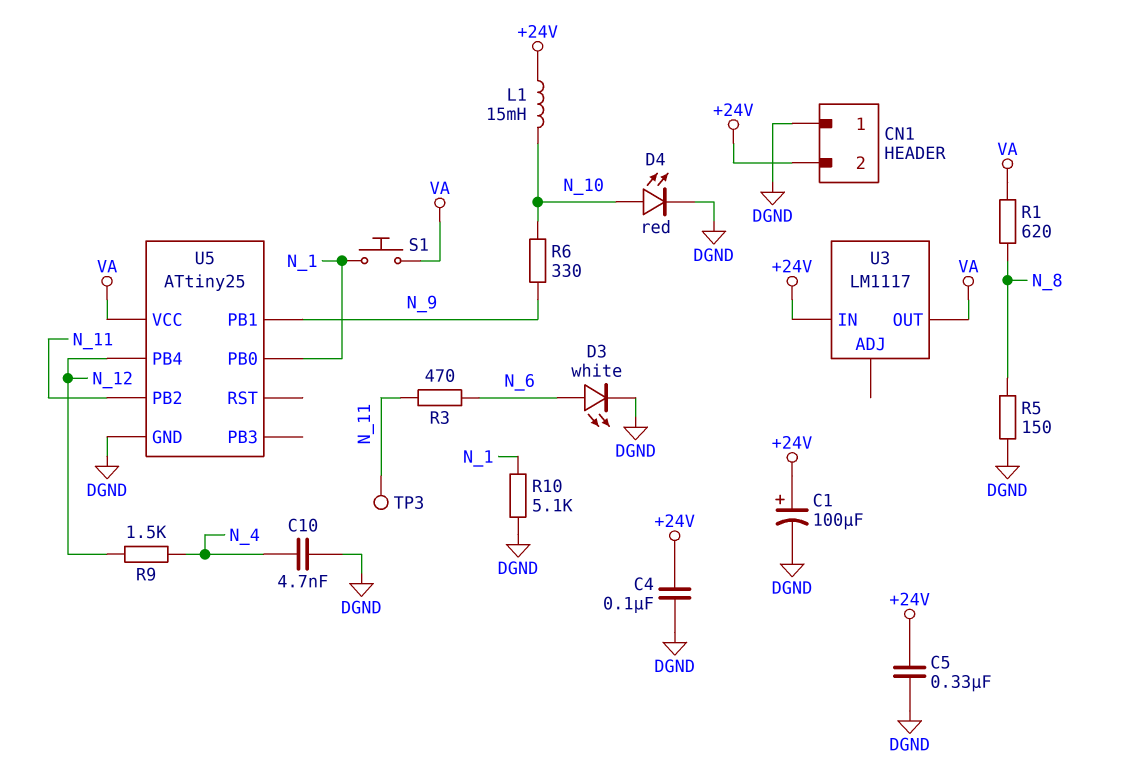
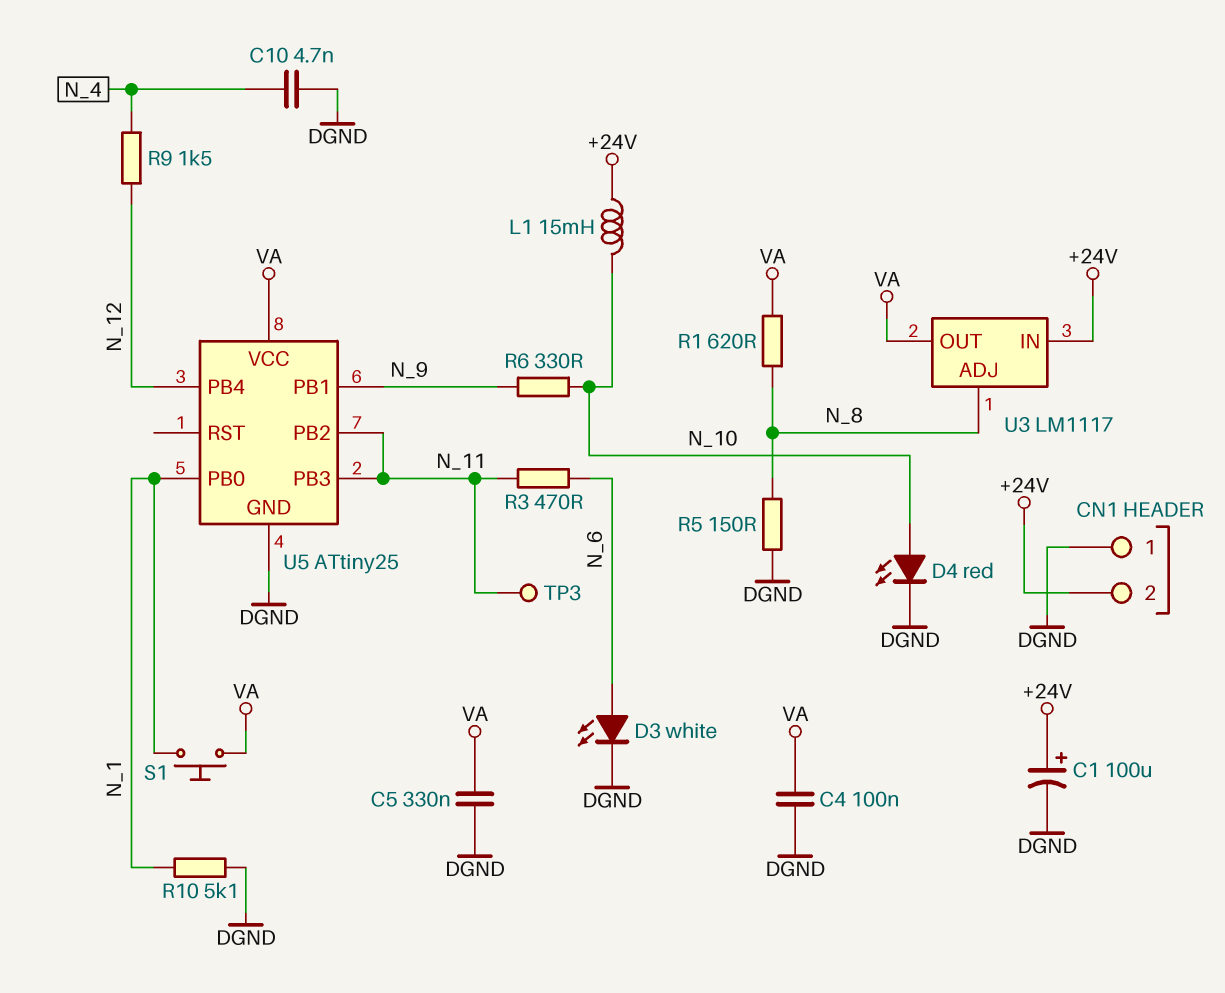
C4: 100nF (+24V, DGND) -> 100nF (DGND, VA)
C5: 330nF (+24V, DGND) -> 330nF (DGND, VA)
U3 pin ADJ: none -> N_8
U5 pin PB3: none -> N_11

